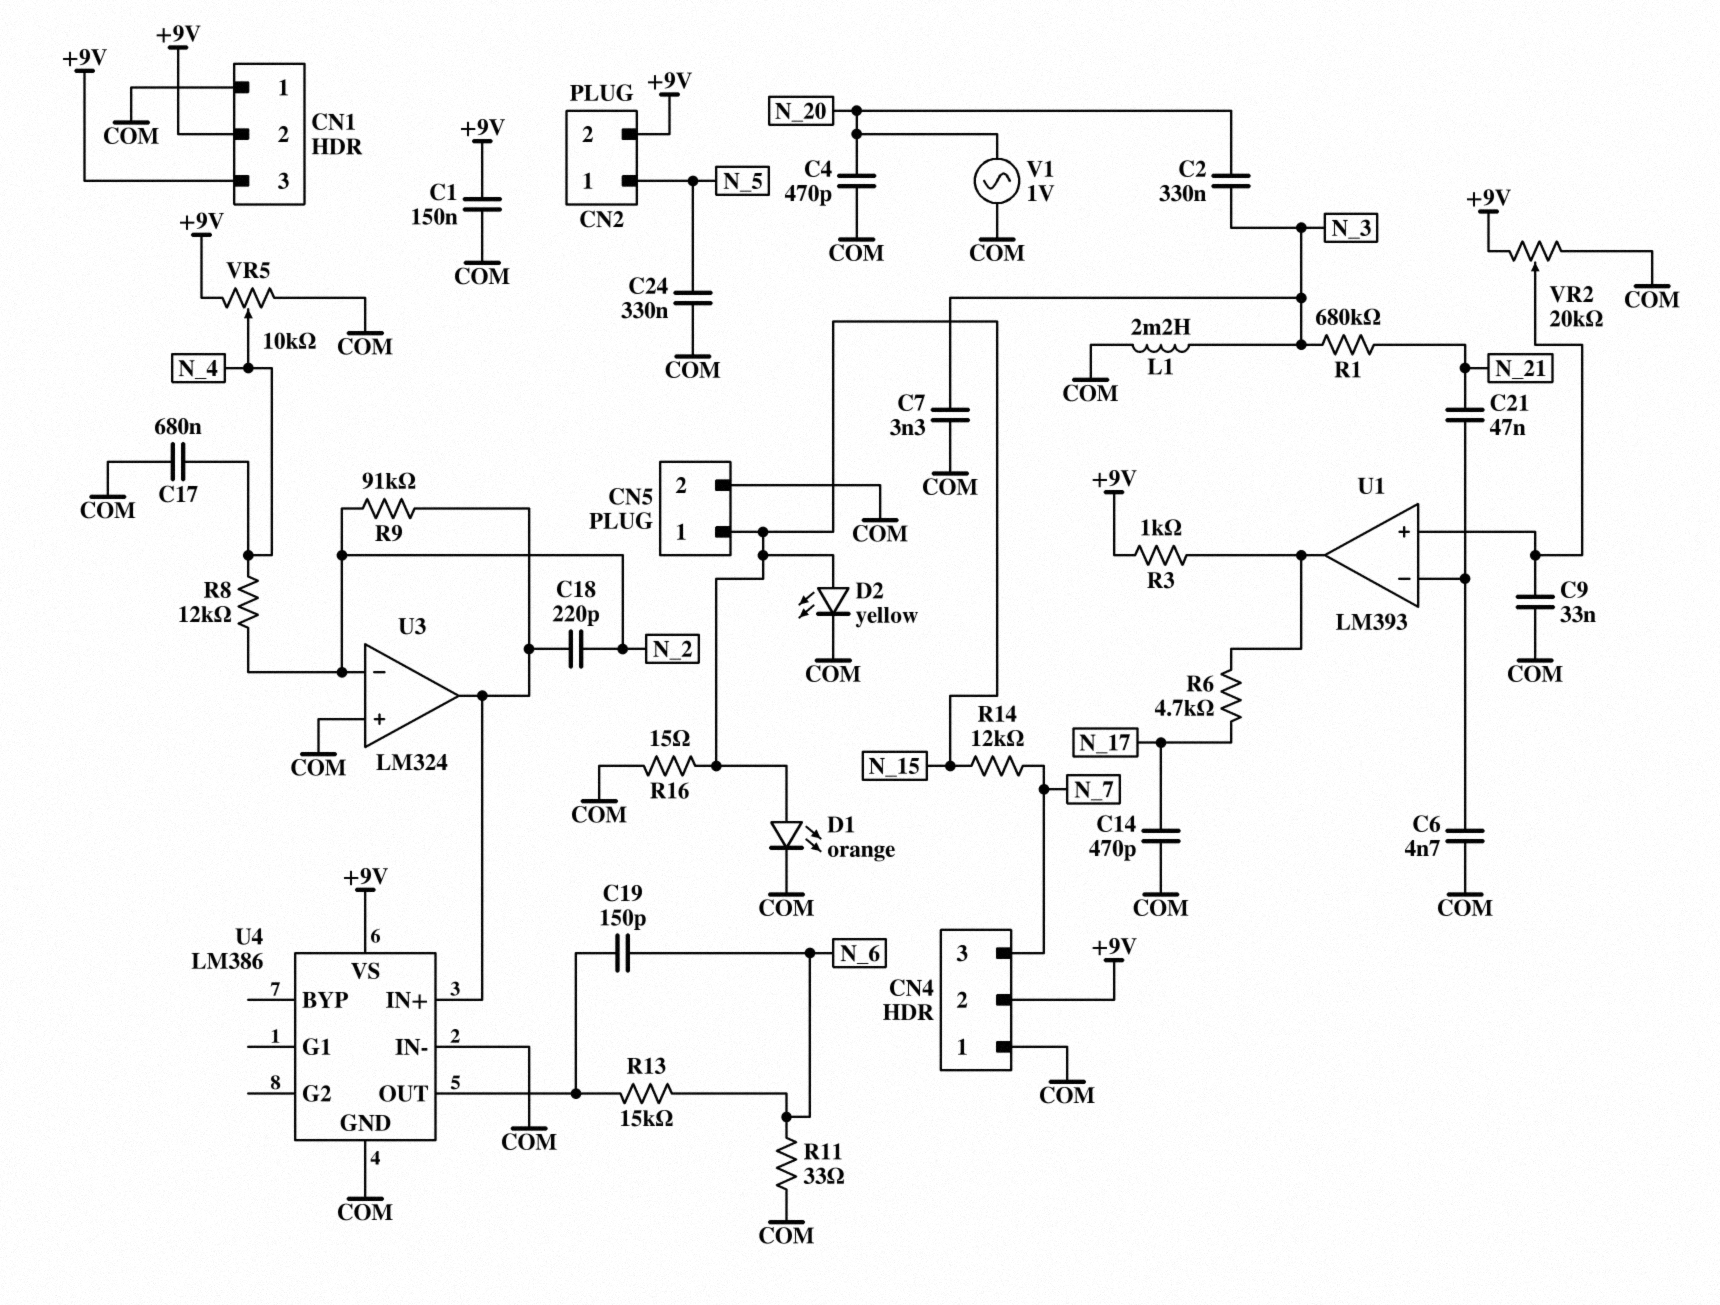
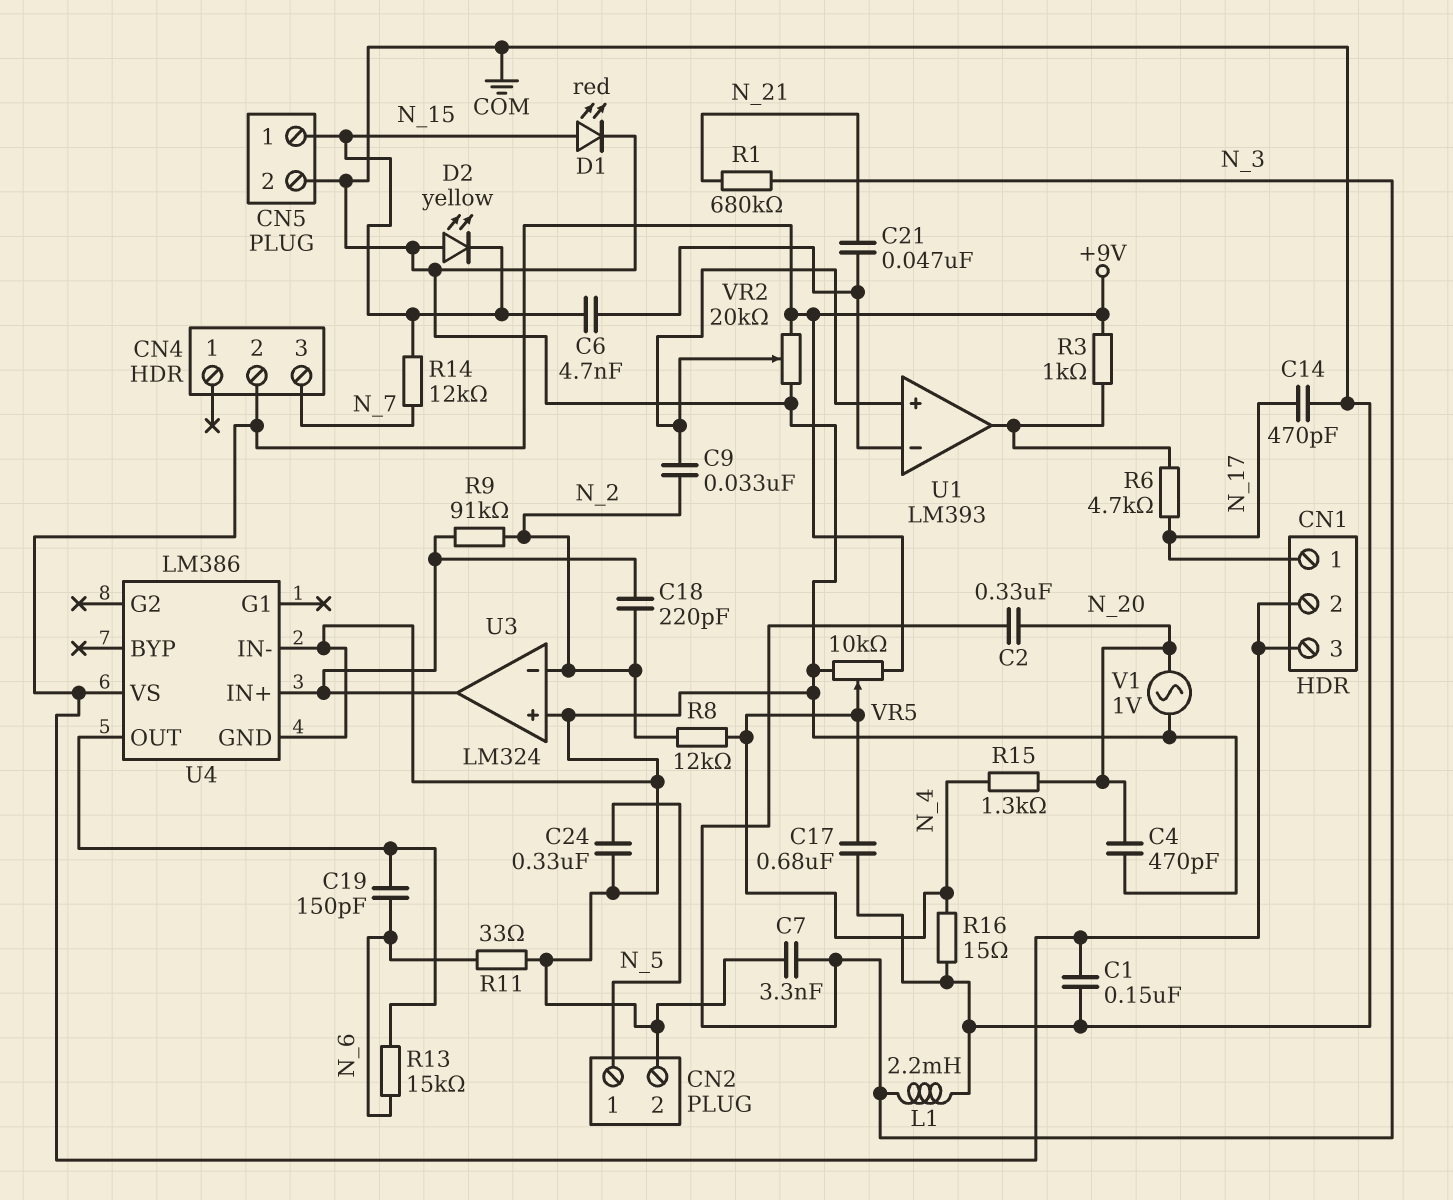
C6: 4.7nF (COM, U1/in-) -> 4.7nF (N_15, U1/in-)
C9: 33nF (COM, U1/in+) -> 33nF (N_2, U1/in+)
CN1 pin 1: COM -> N_17
CN2 pin 2: +9V -> COM
CN4 pin 1: COM -> none
D1: LED orange (A N_15, K COM) -> LED red (A N_15, K COM)
D2: LED yellow (A N_15, K COM) -> LED yellow (A COM, K N_15)
R15: none -> 1.3k (N_4, N_20)
R16: 15 (COM, N_15) -> 15 (COM, N_4)

